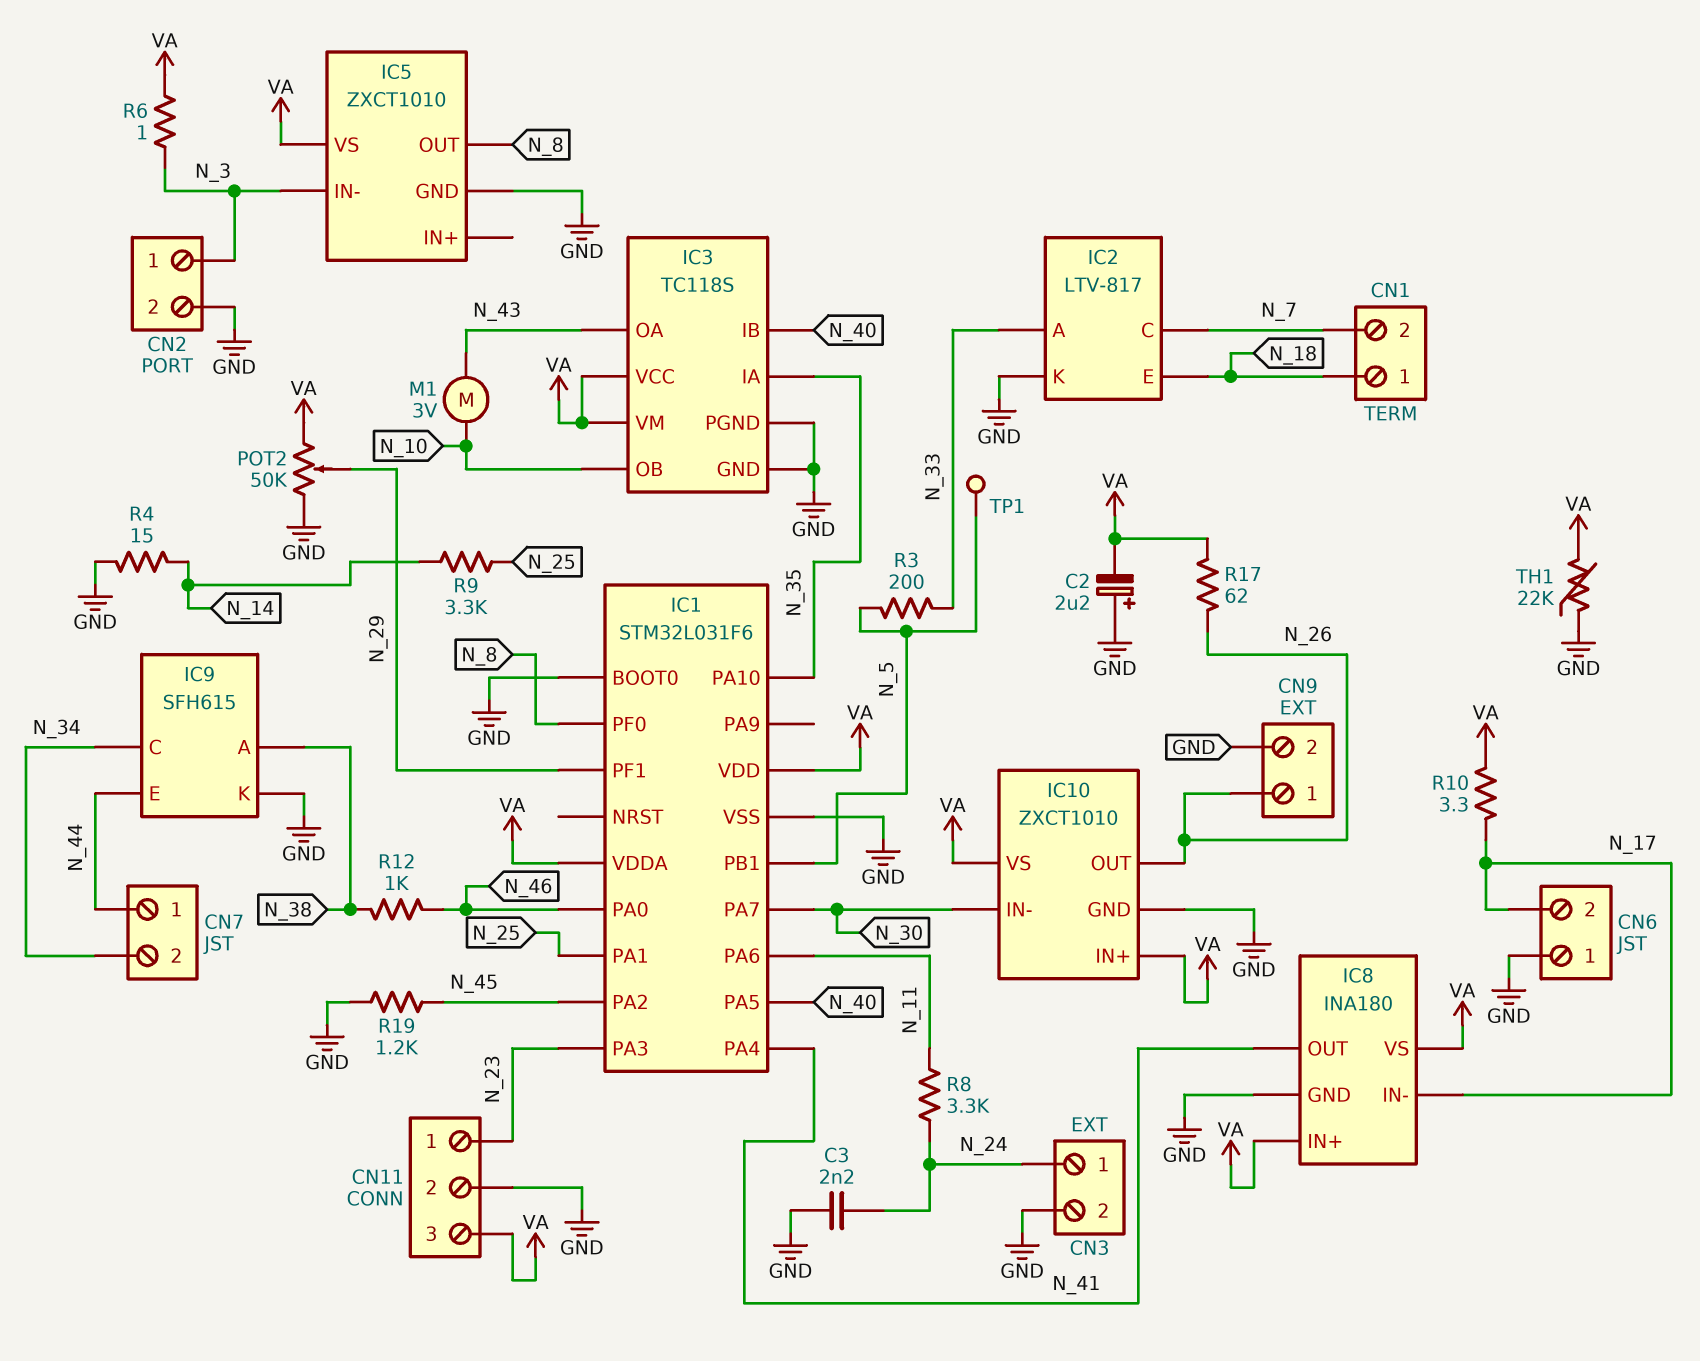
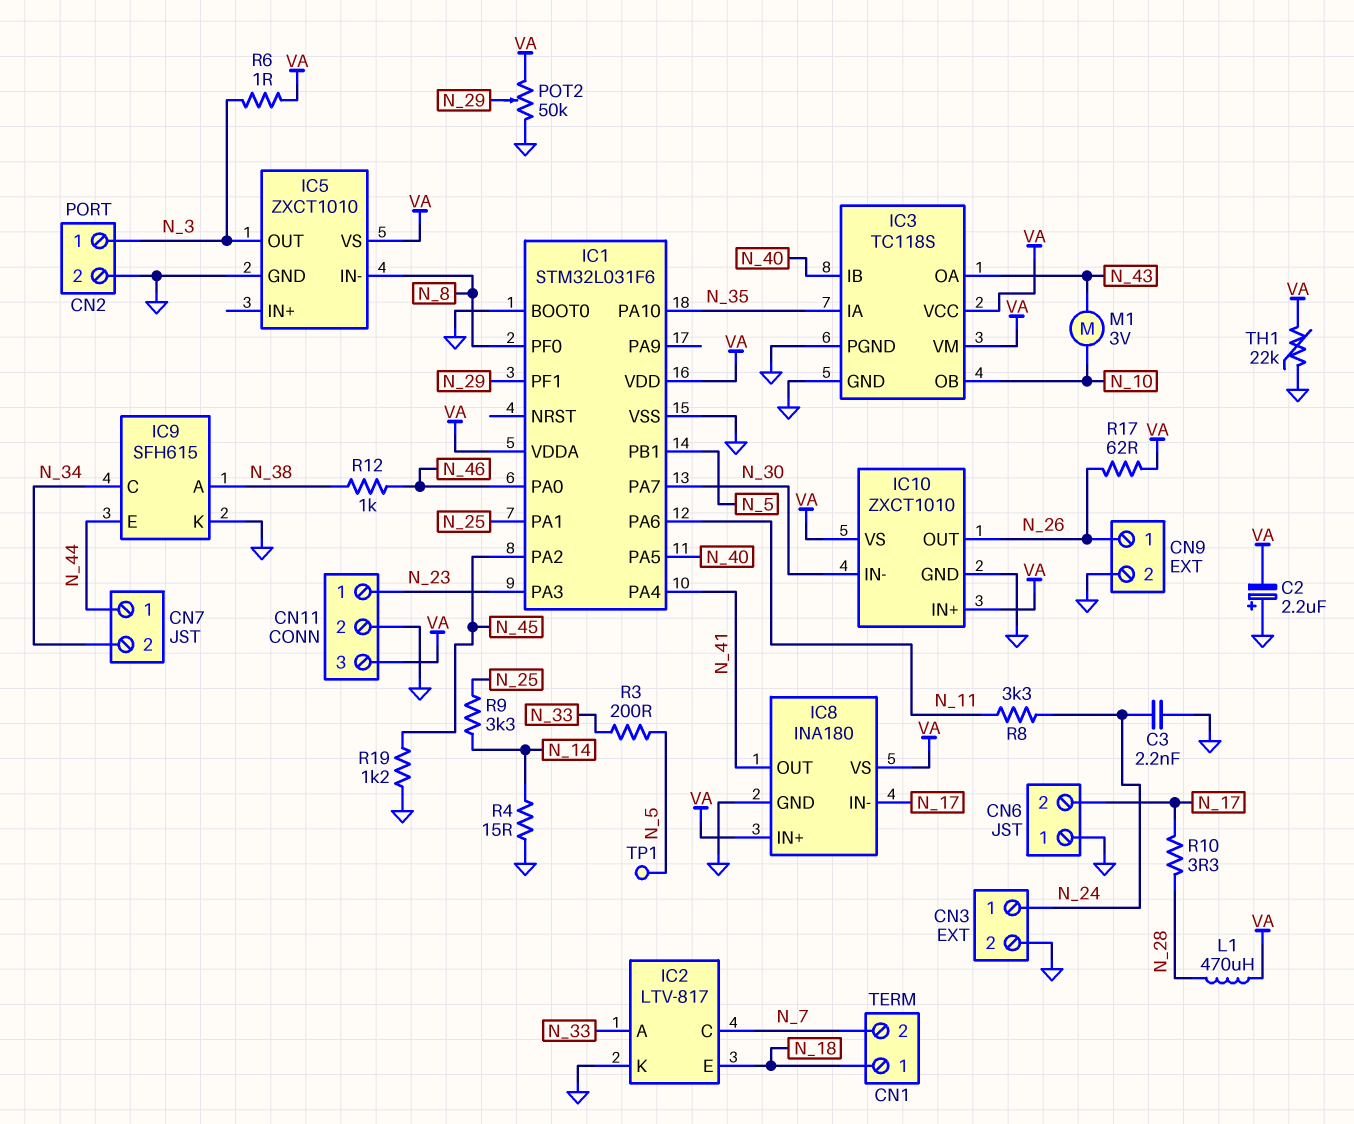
IC5 pin IN-: N_3 -> N_8
IC5 pin OUT: N_8 -> N_3
L1: none -> 470uH (N_28, VA)
R10: 3.3 (N_17, VA) -> 3.3 (N_17, N_28)

